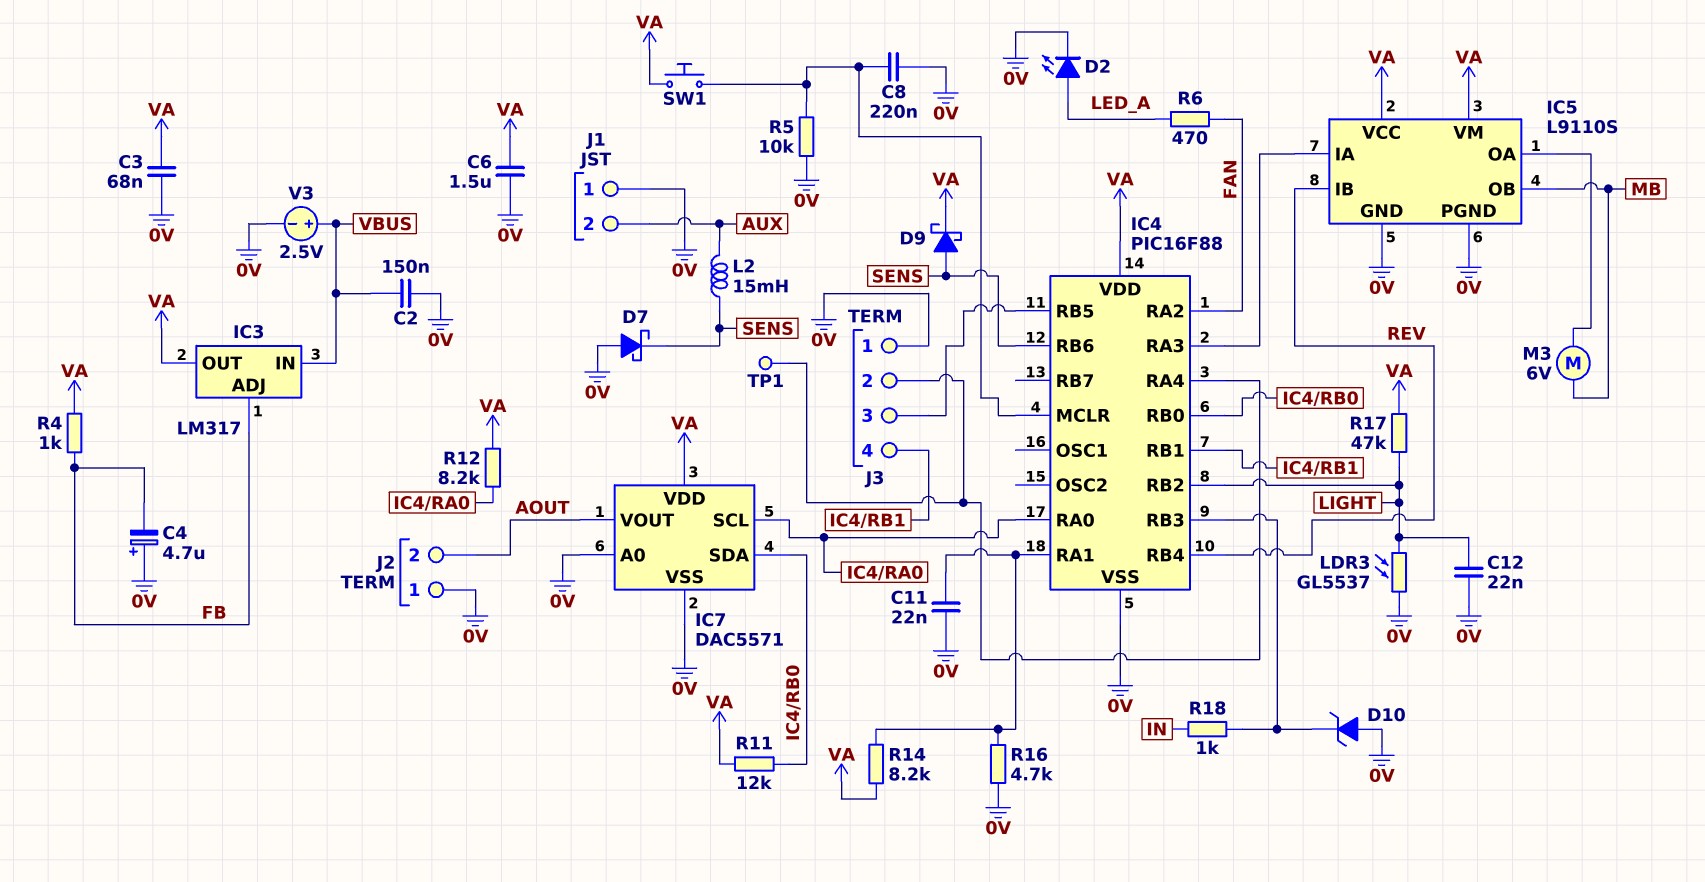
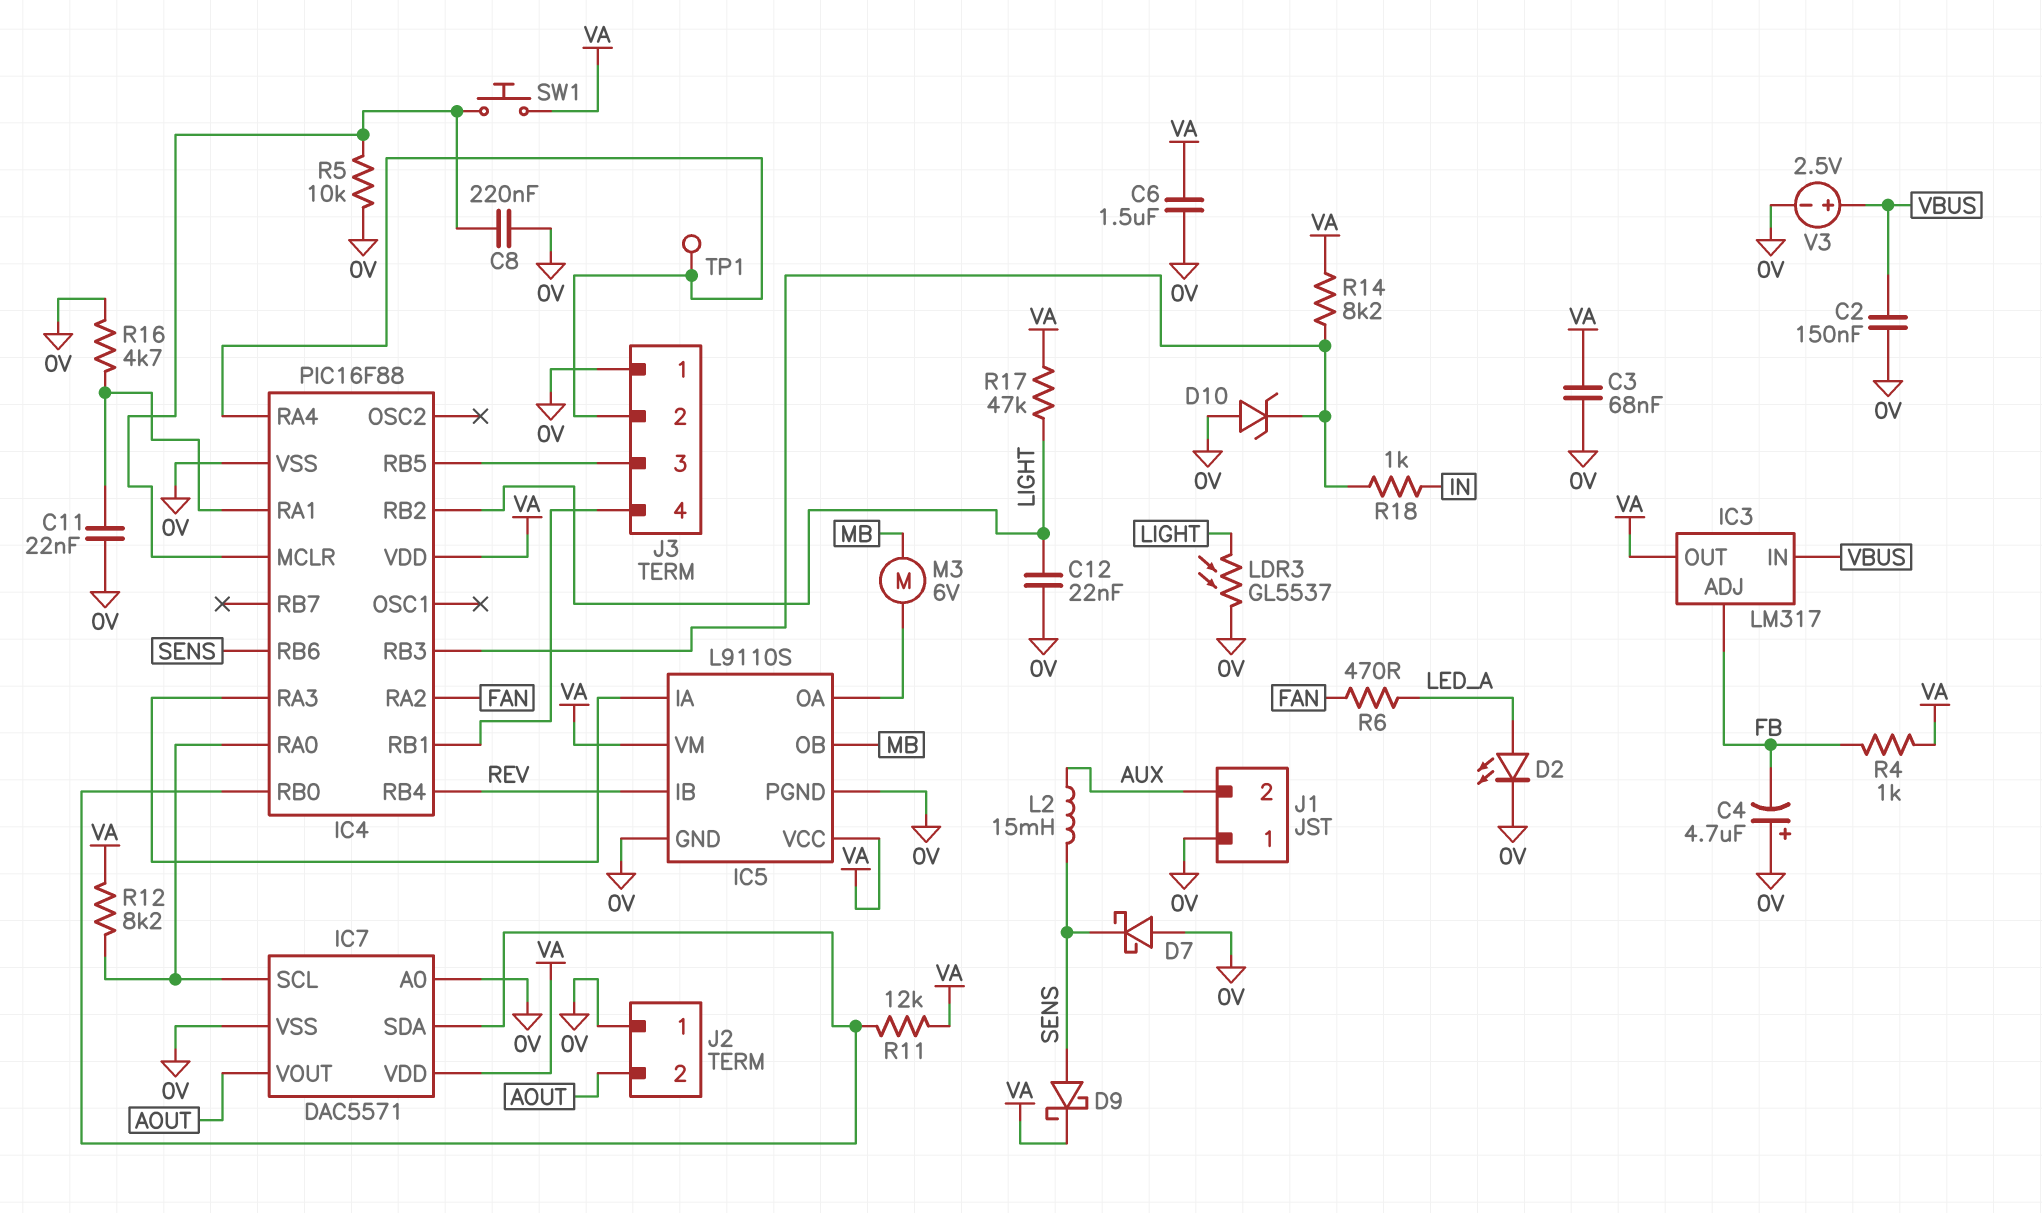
R14: 8.2k (IC4/RA1, VA) -> 8.2k (IC4/RB3, VA)

